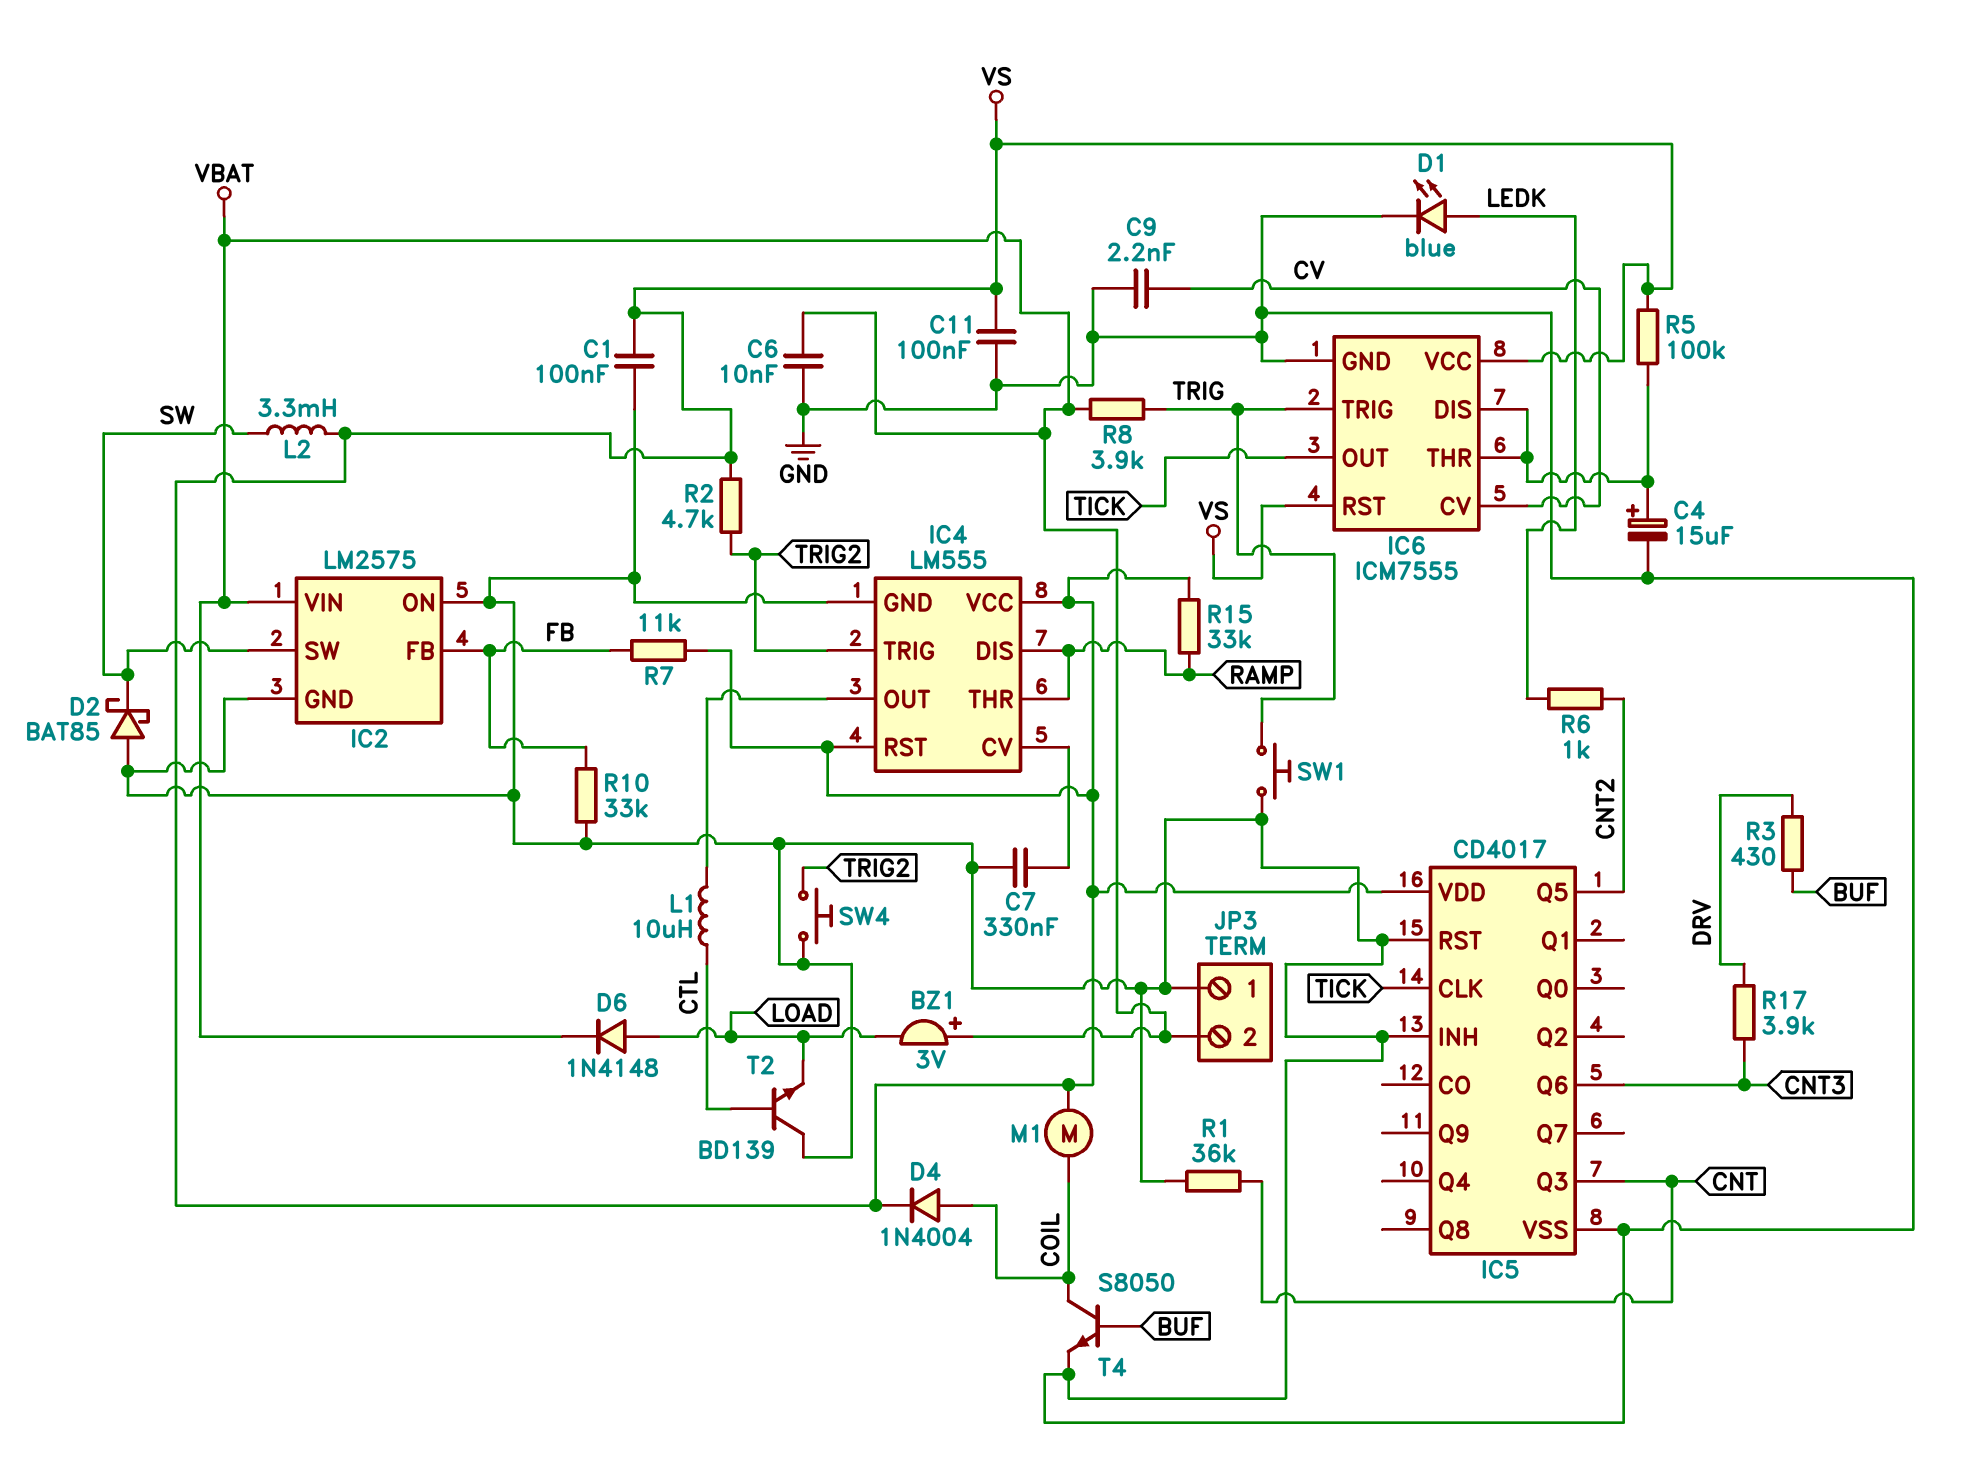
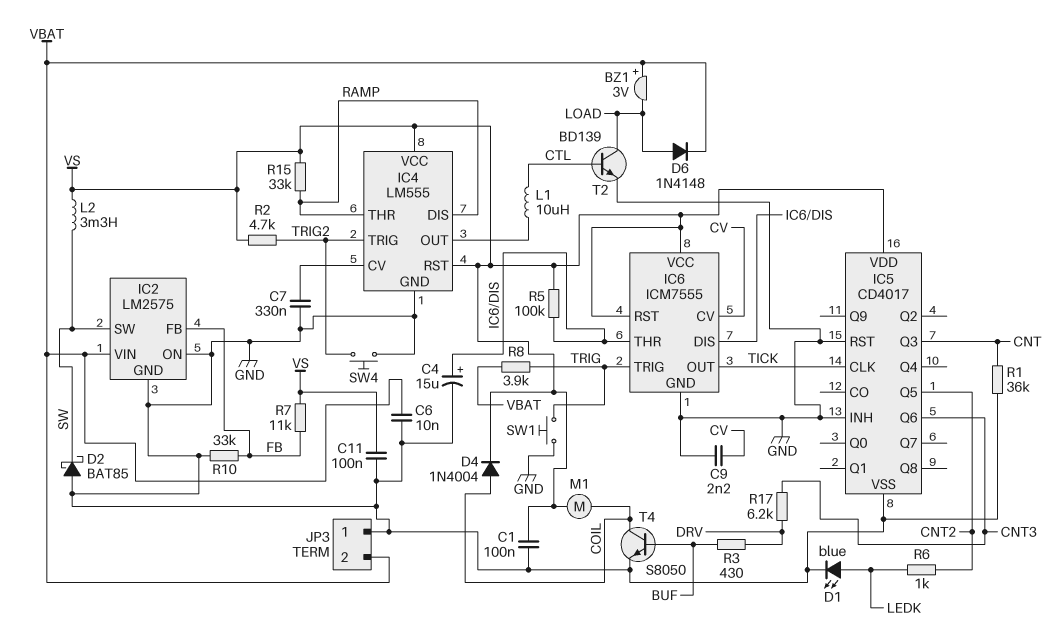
R17: 3.9k (CNT3, DRV) -> 6.2k (CNT3, DRV)
T2: NPN BD139 (B CTL, C GND, E LOAD) -> NPN BD139 (B CTL, C LOAD, E GND)

